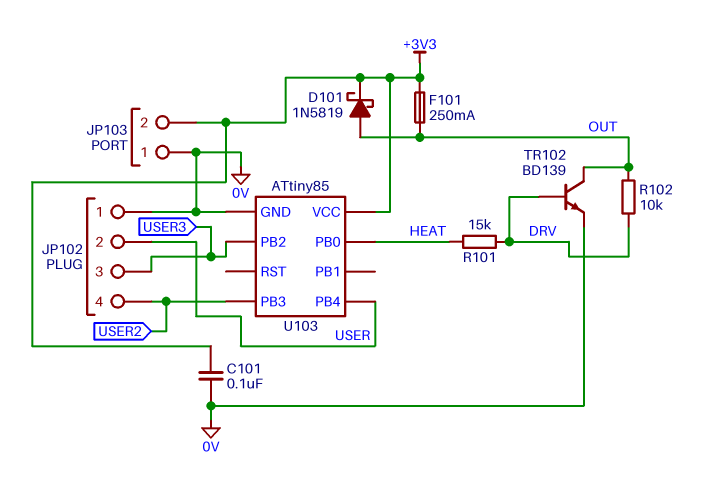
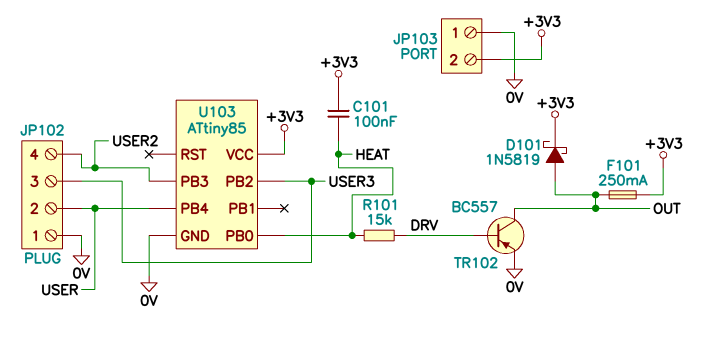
C101: 100nF (+3V3, 0V) -> 100nF (+3V3, HEAT)
R102: 10k (DRV, OUT) -> none
TR102: NPN BD139 (B DRV, C OUT, E 0V) -> PNP BC557 (B DRV, C OUT, E 0V)

